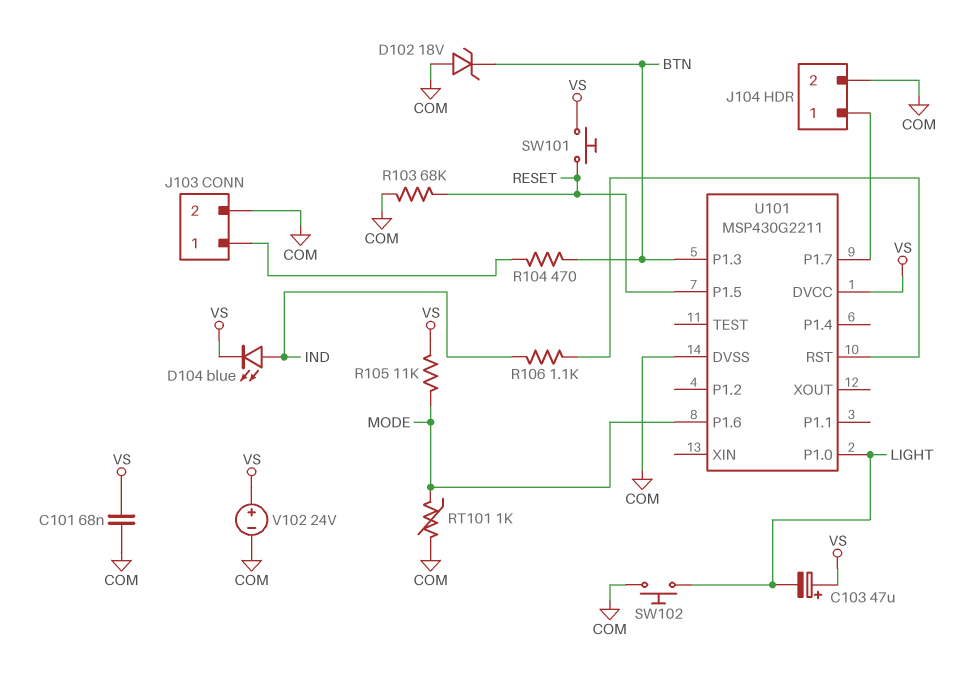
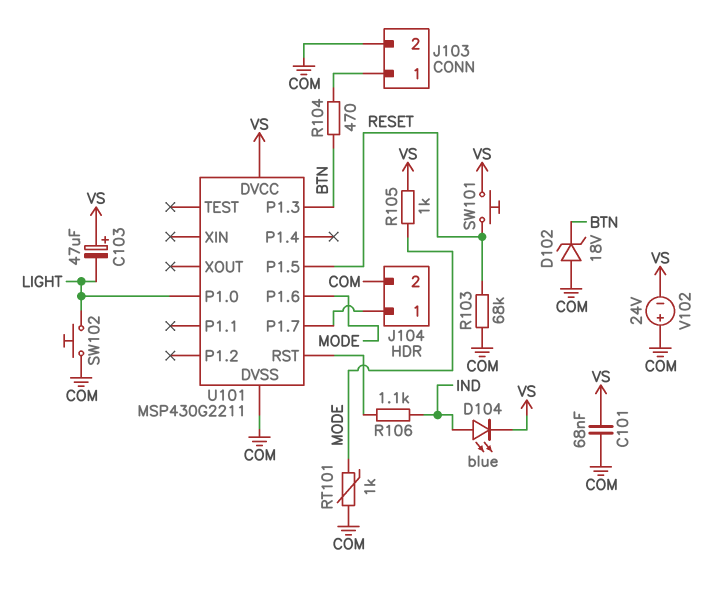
R105: 11k (MODE, VS) -> 1k (MODE, VS)
V102: 24V (plus VS, minus COM) -> 24V (plus COM, minus VS)

